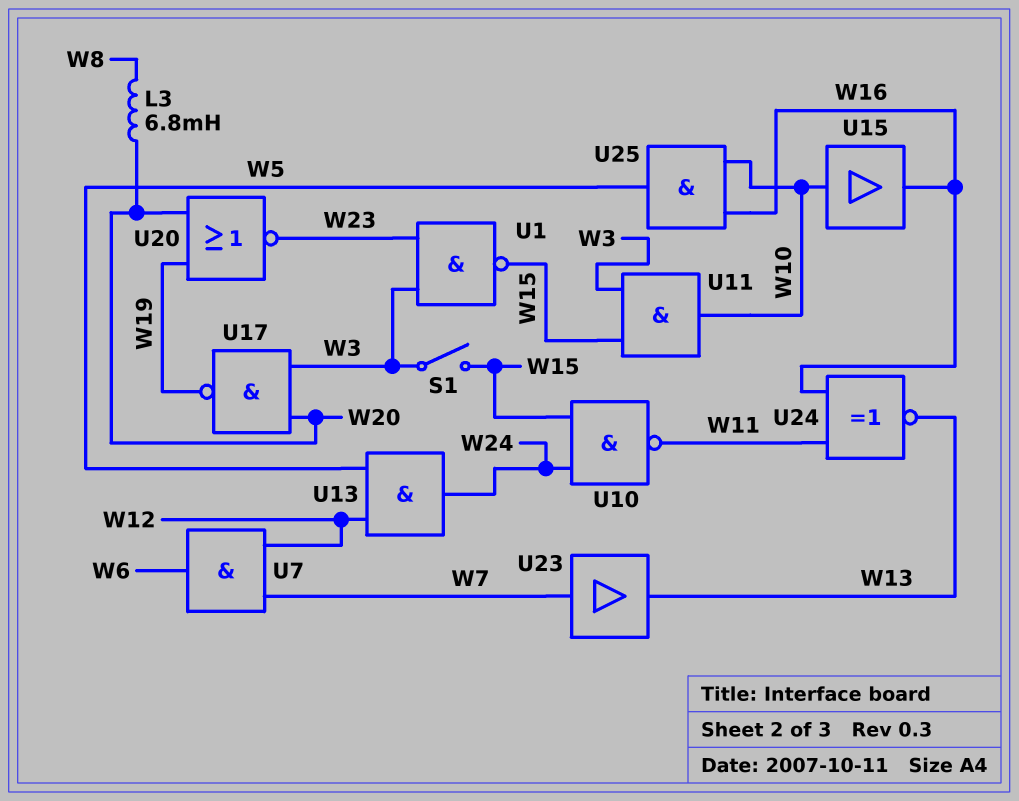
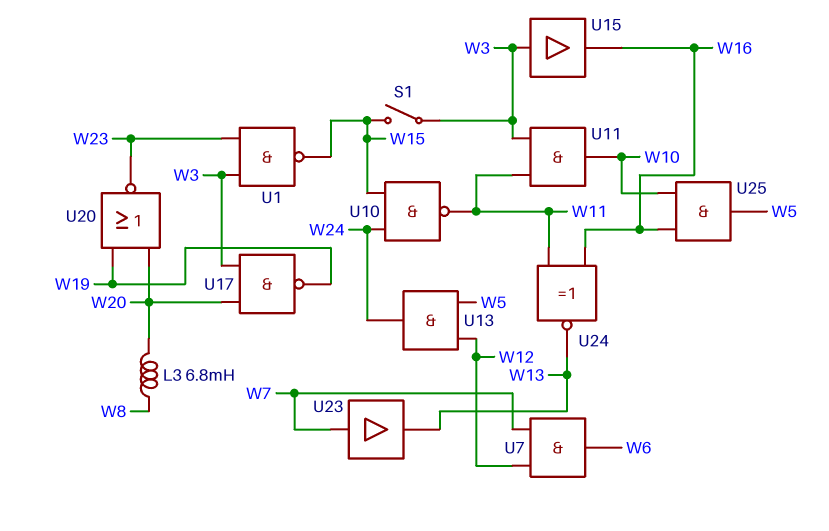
U11: AND (in W3, in W15, out W10) -> AND (in W3, in W11, out W10)
U15: buffer (in W10, out W16) -> buffer (in W3, out W16)

